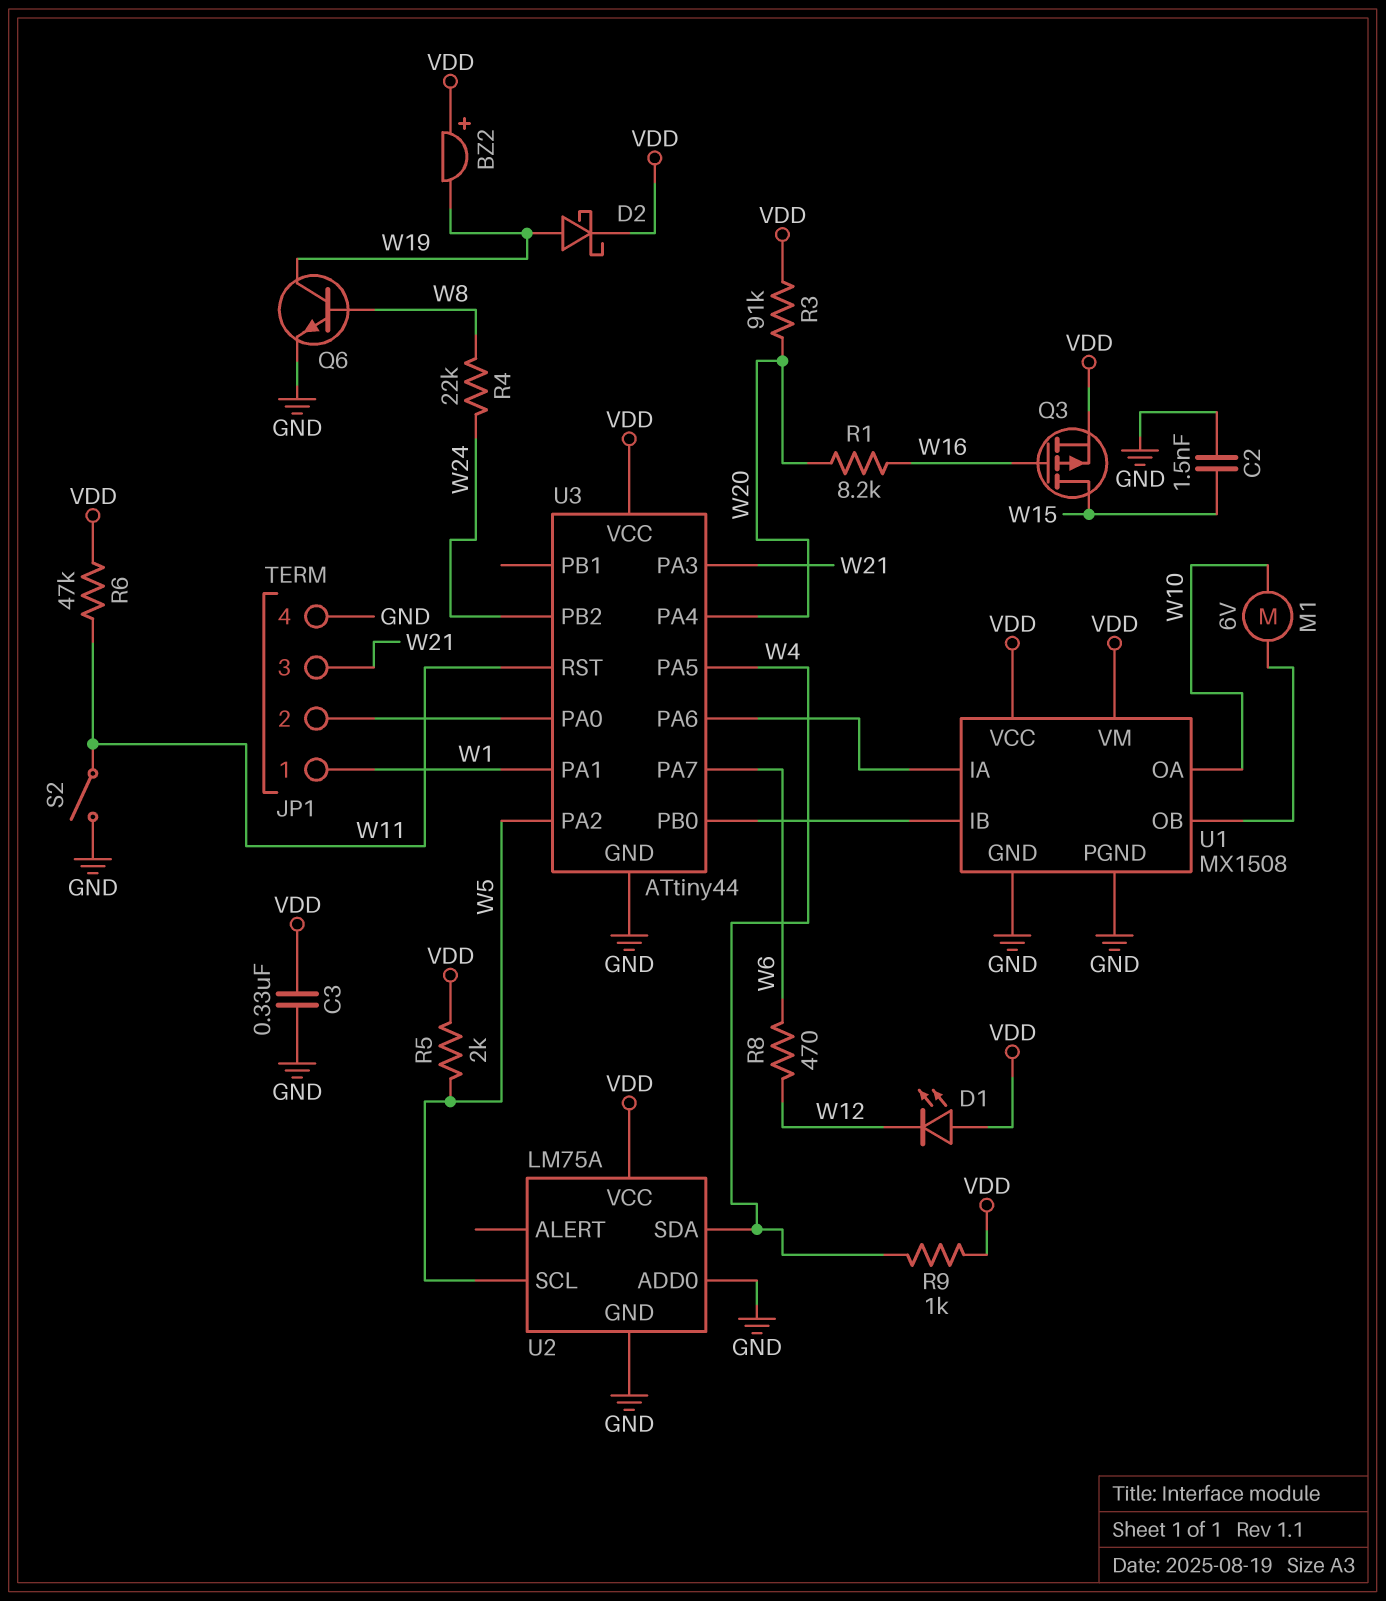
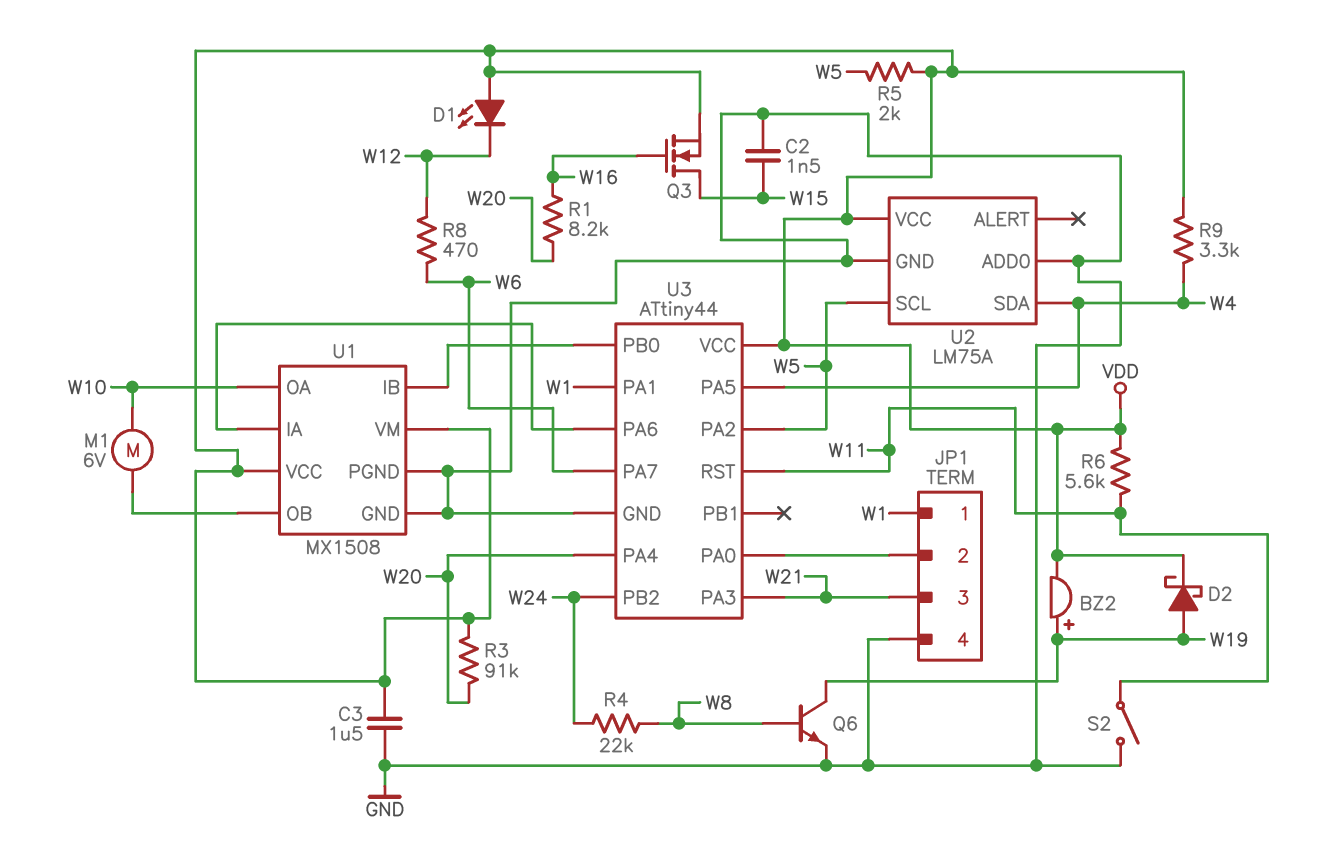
BZ2: buzzer (plus VDD, minus W19) -> buzzer (plus W19, minus VDD)
C3: 330nF (GND, VDD) -> 1.5uF (GND, VDD)
Q3: PMOS (G W16, D W15, S VDD) -> NMOS (G W16, D W15, S VDD)
R6: 47k (VDD, W11) -> 5.6k (VDD, W11)
R9: 1k (VDD, W4) -> 3.3k (VDD, W4)

